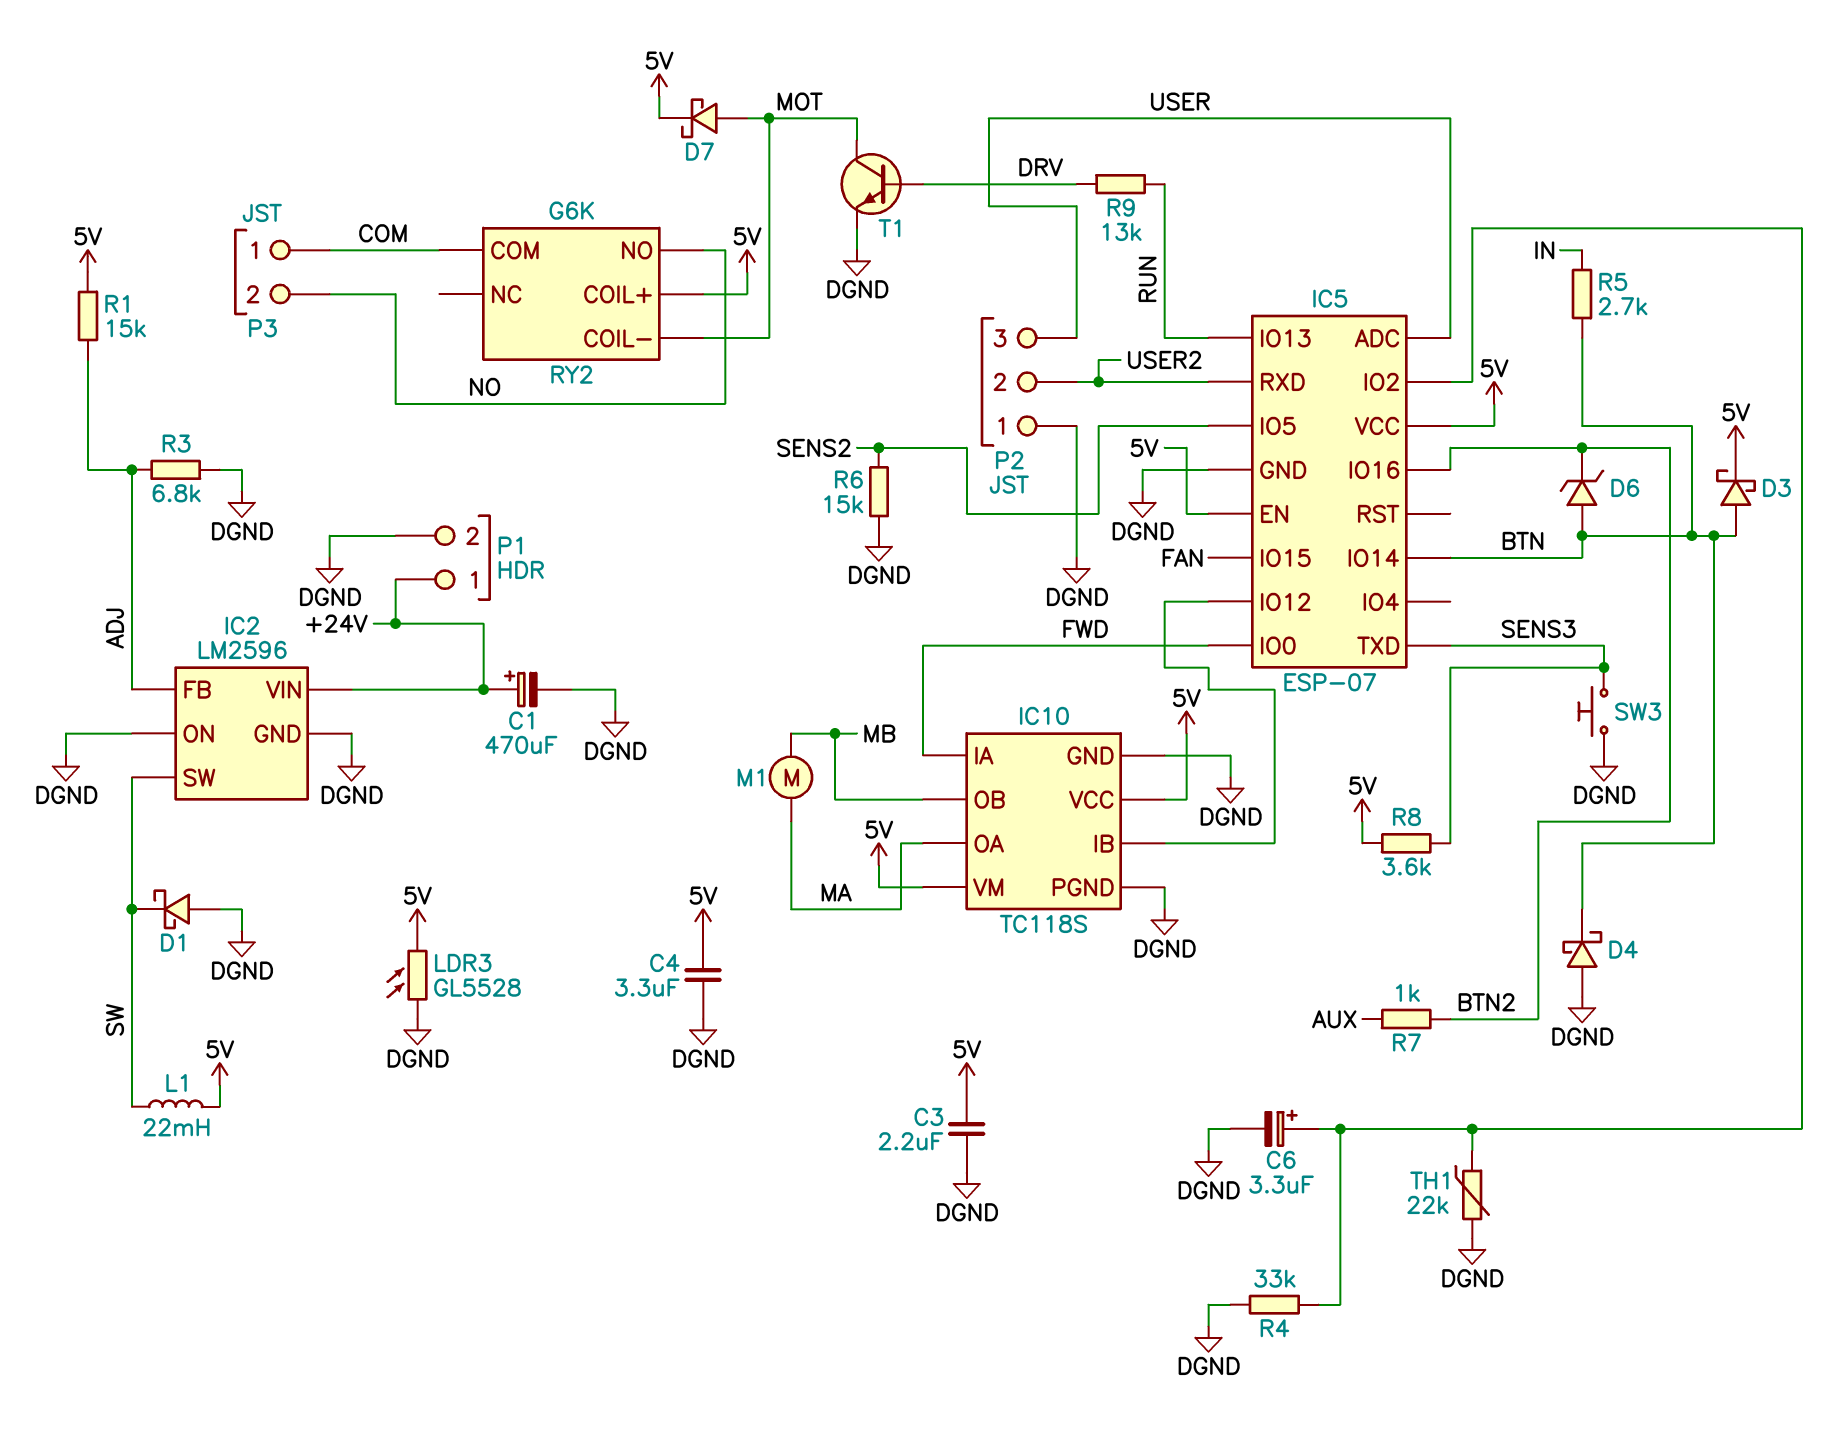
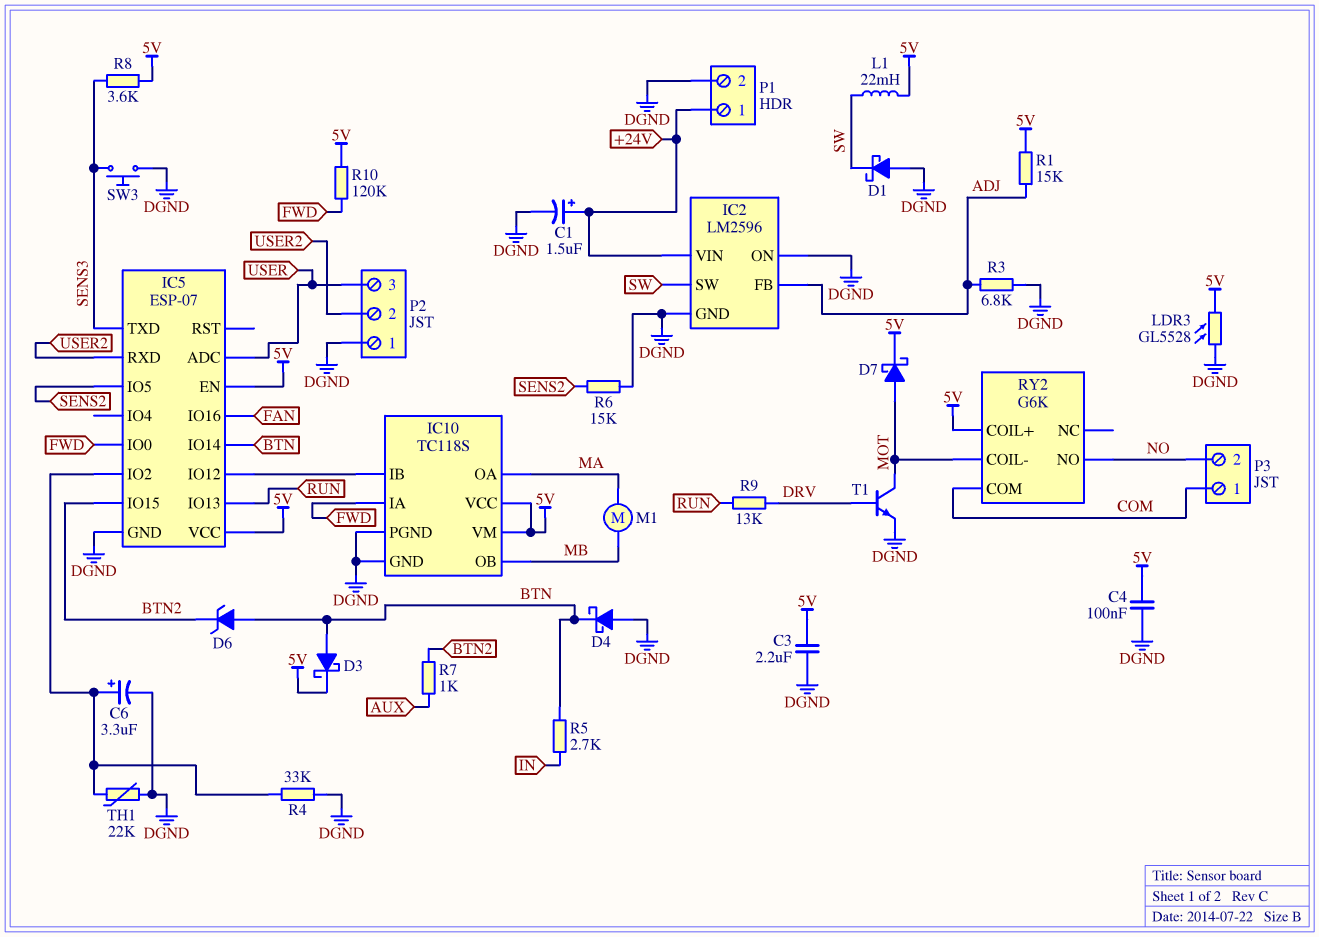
C1: 470uF (plus +24V, minus DGND) -> 1.5uF (plus +24V, minus DGND)
C4: 3.3uF (5V, DGND) -> 100nF (5V, DGND)
IC5 pin IO15: FAN -> BTN2
IC5 pin IO16: BTN2 -> FAN
R10: none -> 120k (5V, FWD)

